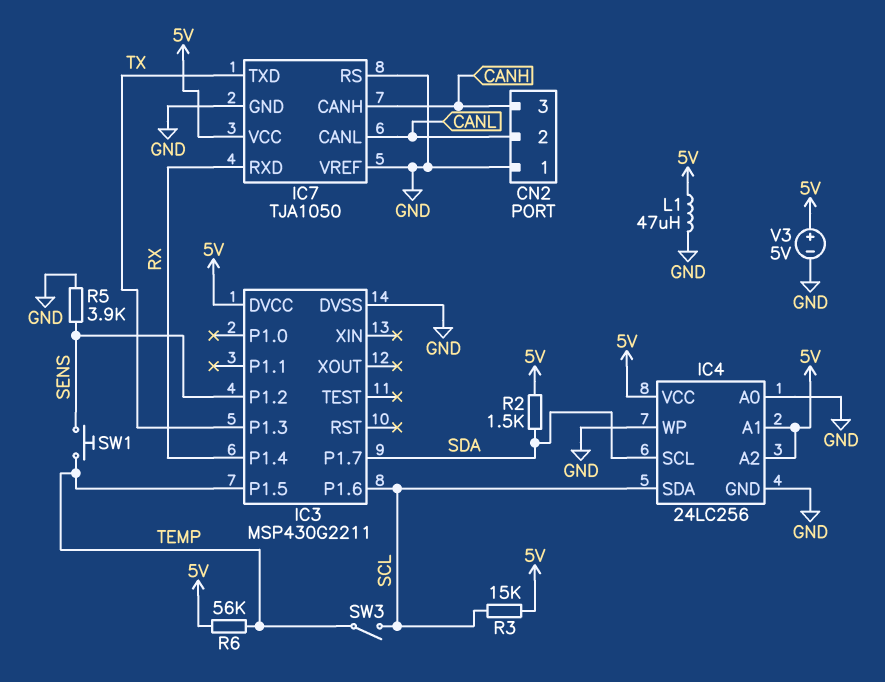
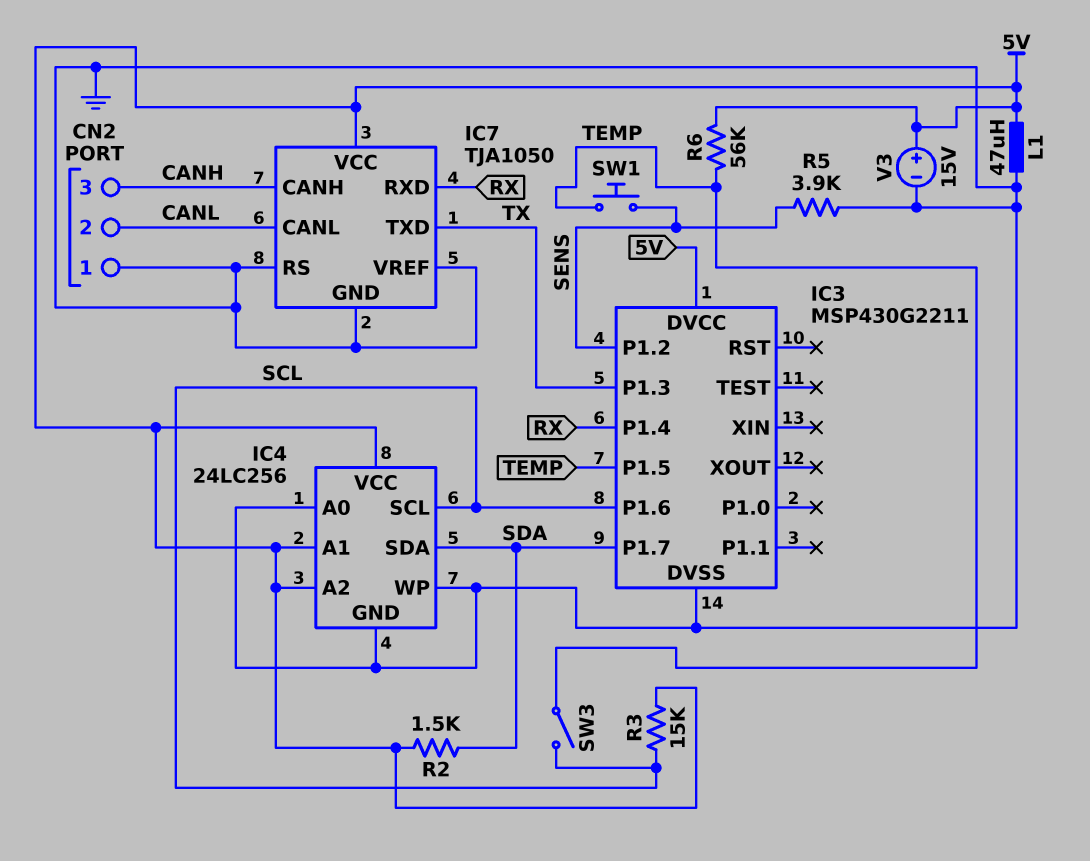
IC4 pin SCL: SDA -> SCL
IC4 pin SDA: SCL -> SDA
V3: 5V (plus 5V, minus GND) -> 15V (plus 5V, minus GND)

